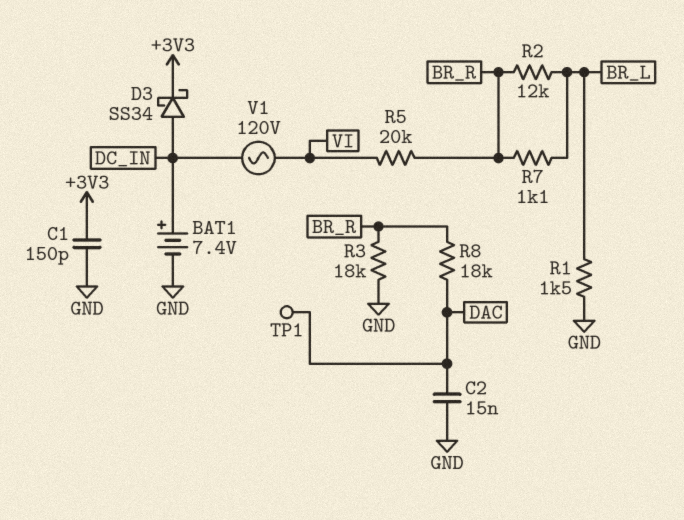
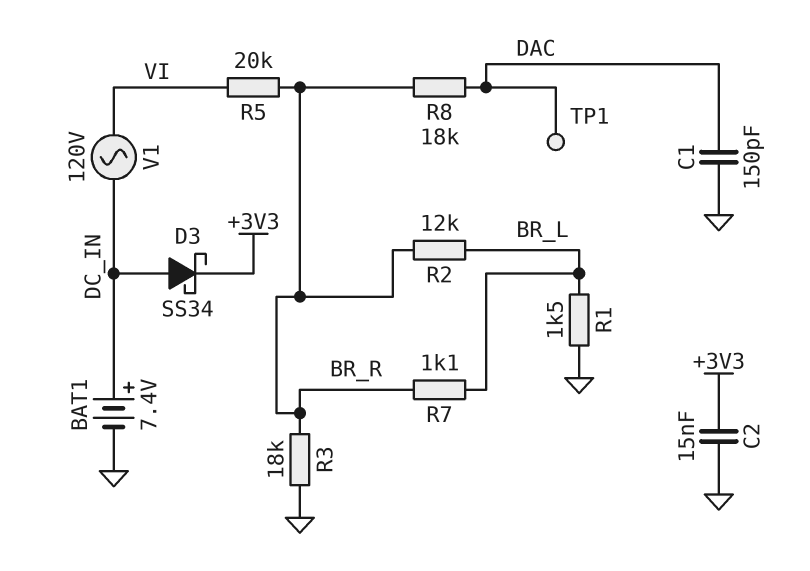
C1: 150pF (+3V3, GND) -> 150pF (DAC, GND)
C2: 15nF (DAC, GND) -> 15nF (+3V3, GND)

